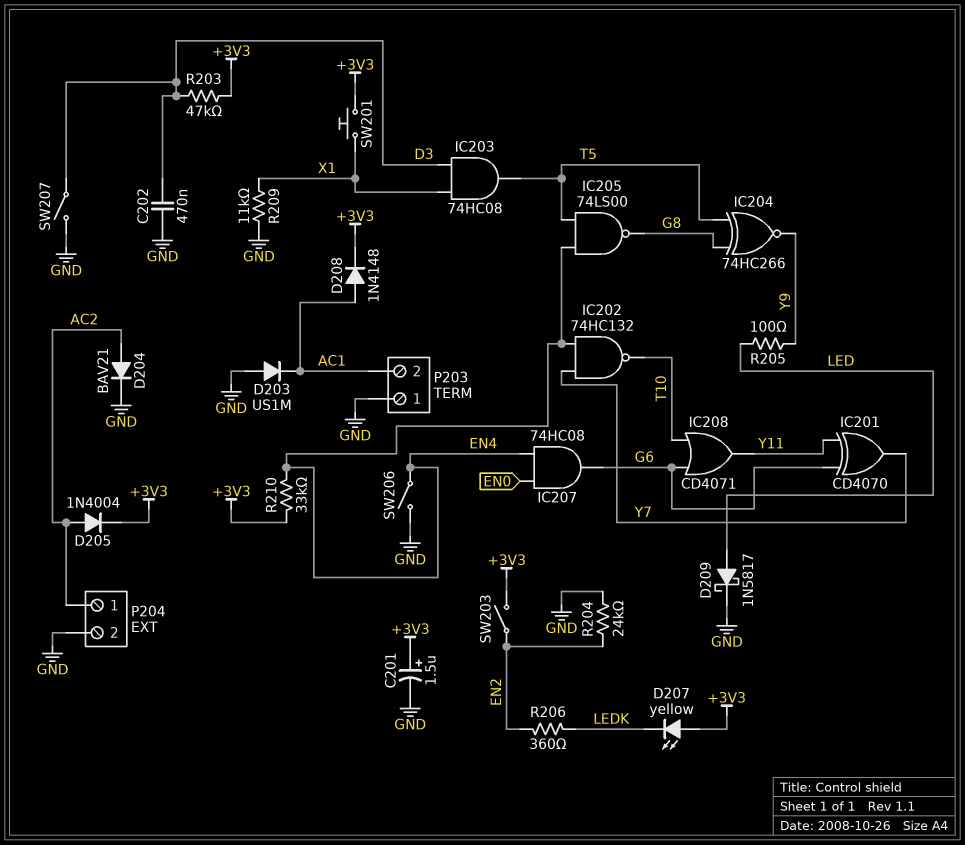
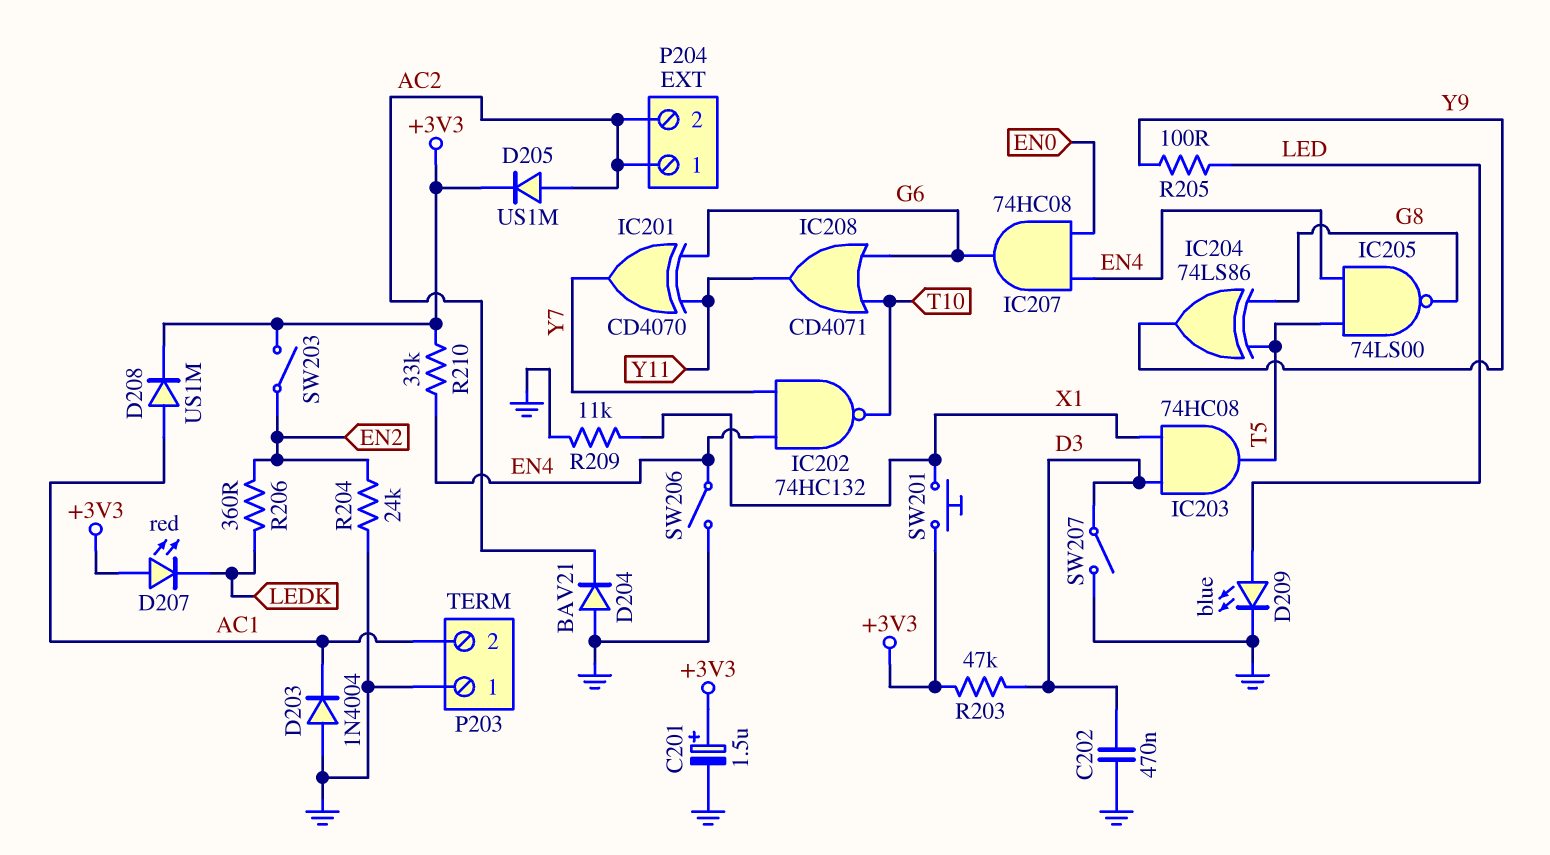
D203: diode US1M (A GND, K AC1) -> diode 1N4004 (A GND, K AC1)
D204: diode BAV21 (A AC2, K GND) -> diode BAV21 (A GND, K AC2)
D205: diode 1N4004 (A AC2, K +3V3) -> diode US1M (A AC2, K +3V3)
D207: LED yellow (A +3V3, K LEDK) -> LED red (A +3V3, K LEDK)
D208: diode 1N4148 (A AC1, K +3V3) -> diode US1M (A AC1, K +3V3)
D209: schottky 1N5817 (A LED, K GND) -> LED blue (A LED, K GND)
IC204: XNOR 74HC266 (in G8, in T5, out Y9) -> XOR 74LS86 (in G8, in T5, out Y9)
P204 pin 2: GND -> AC2

